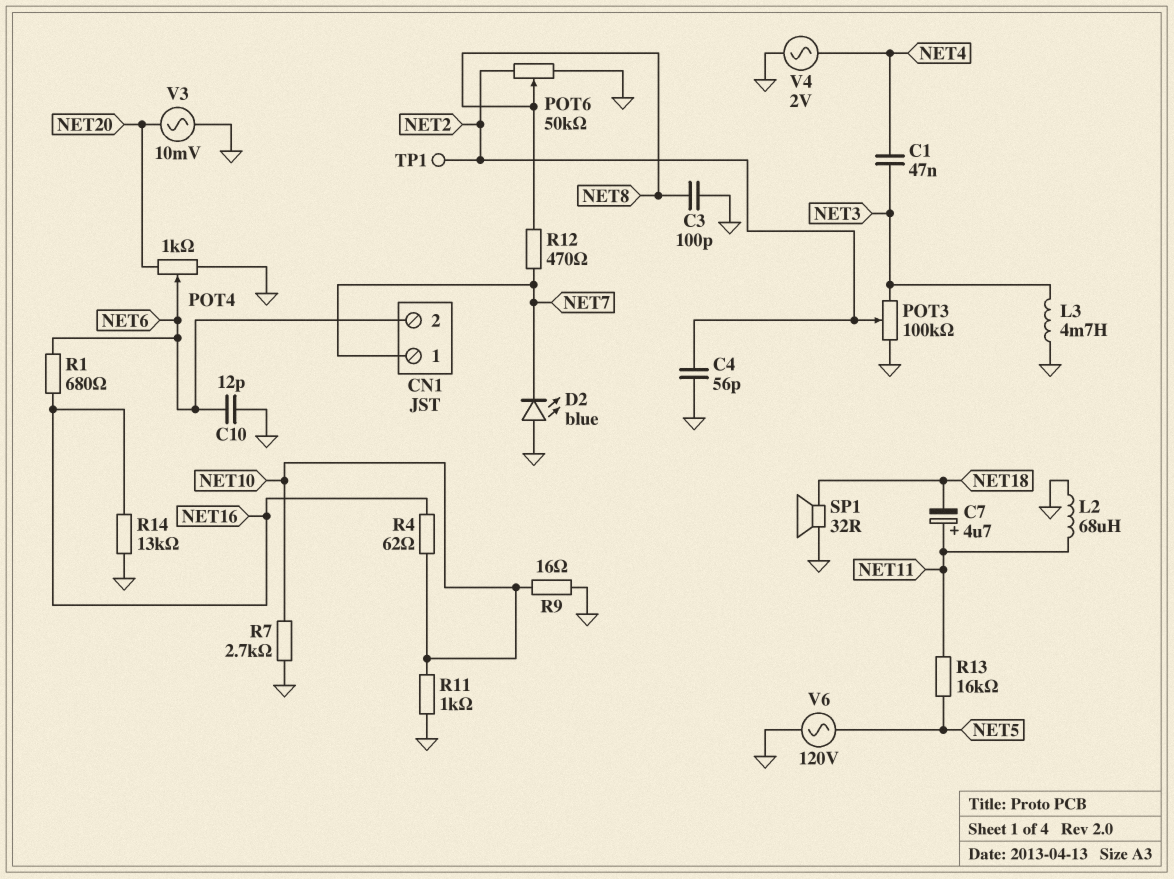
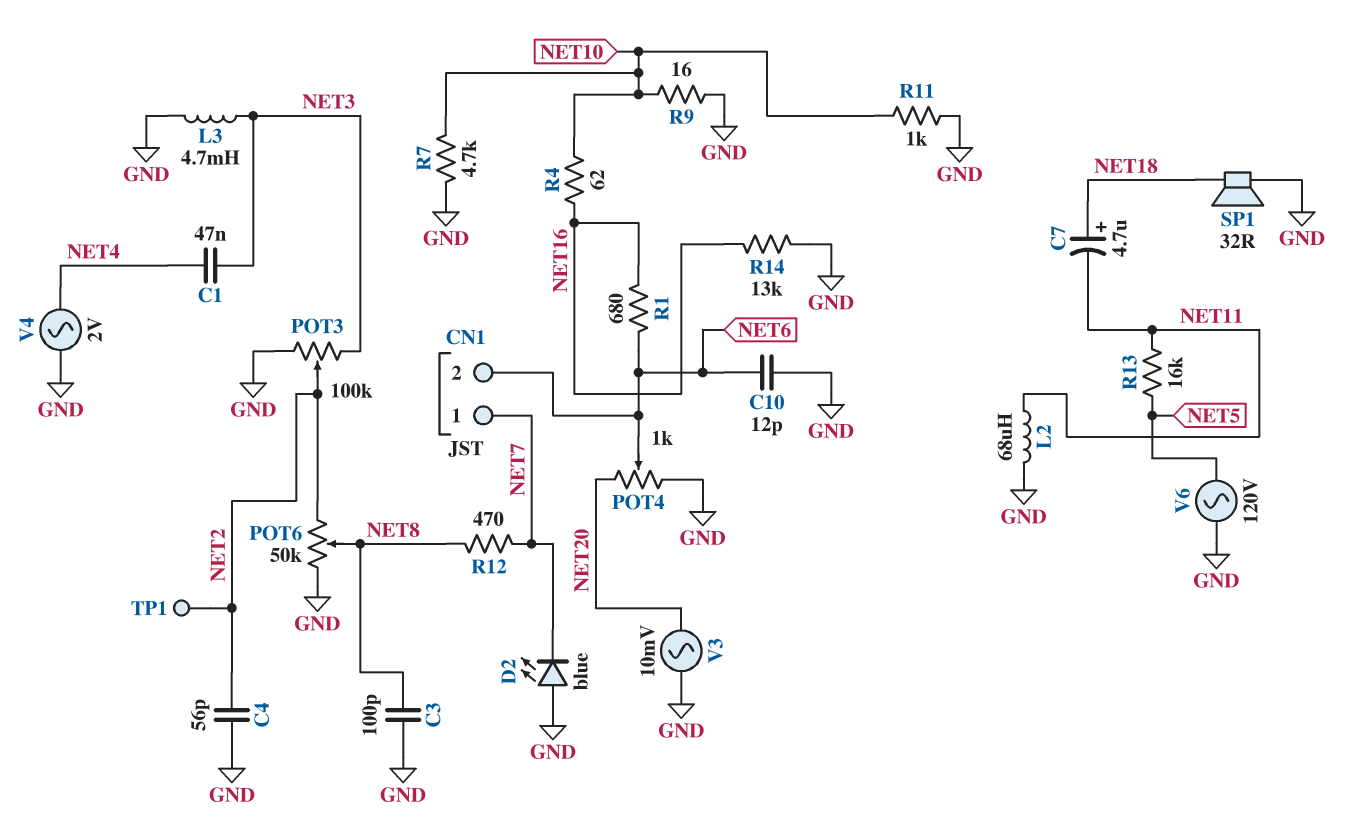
C7: 4.7uF (plus NET11, minus NET18) -> 4.7uF (plus NET18, minus NET11)
R7: 2.7k (GND, NET10) -> 4.7k (GND, NET10)

